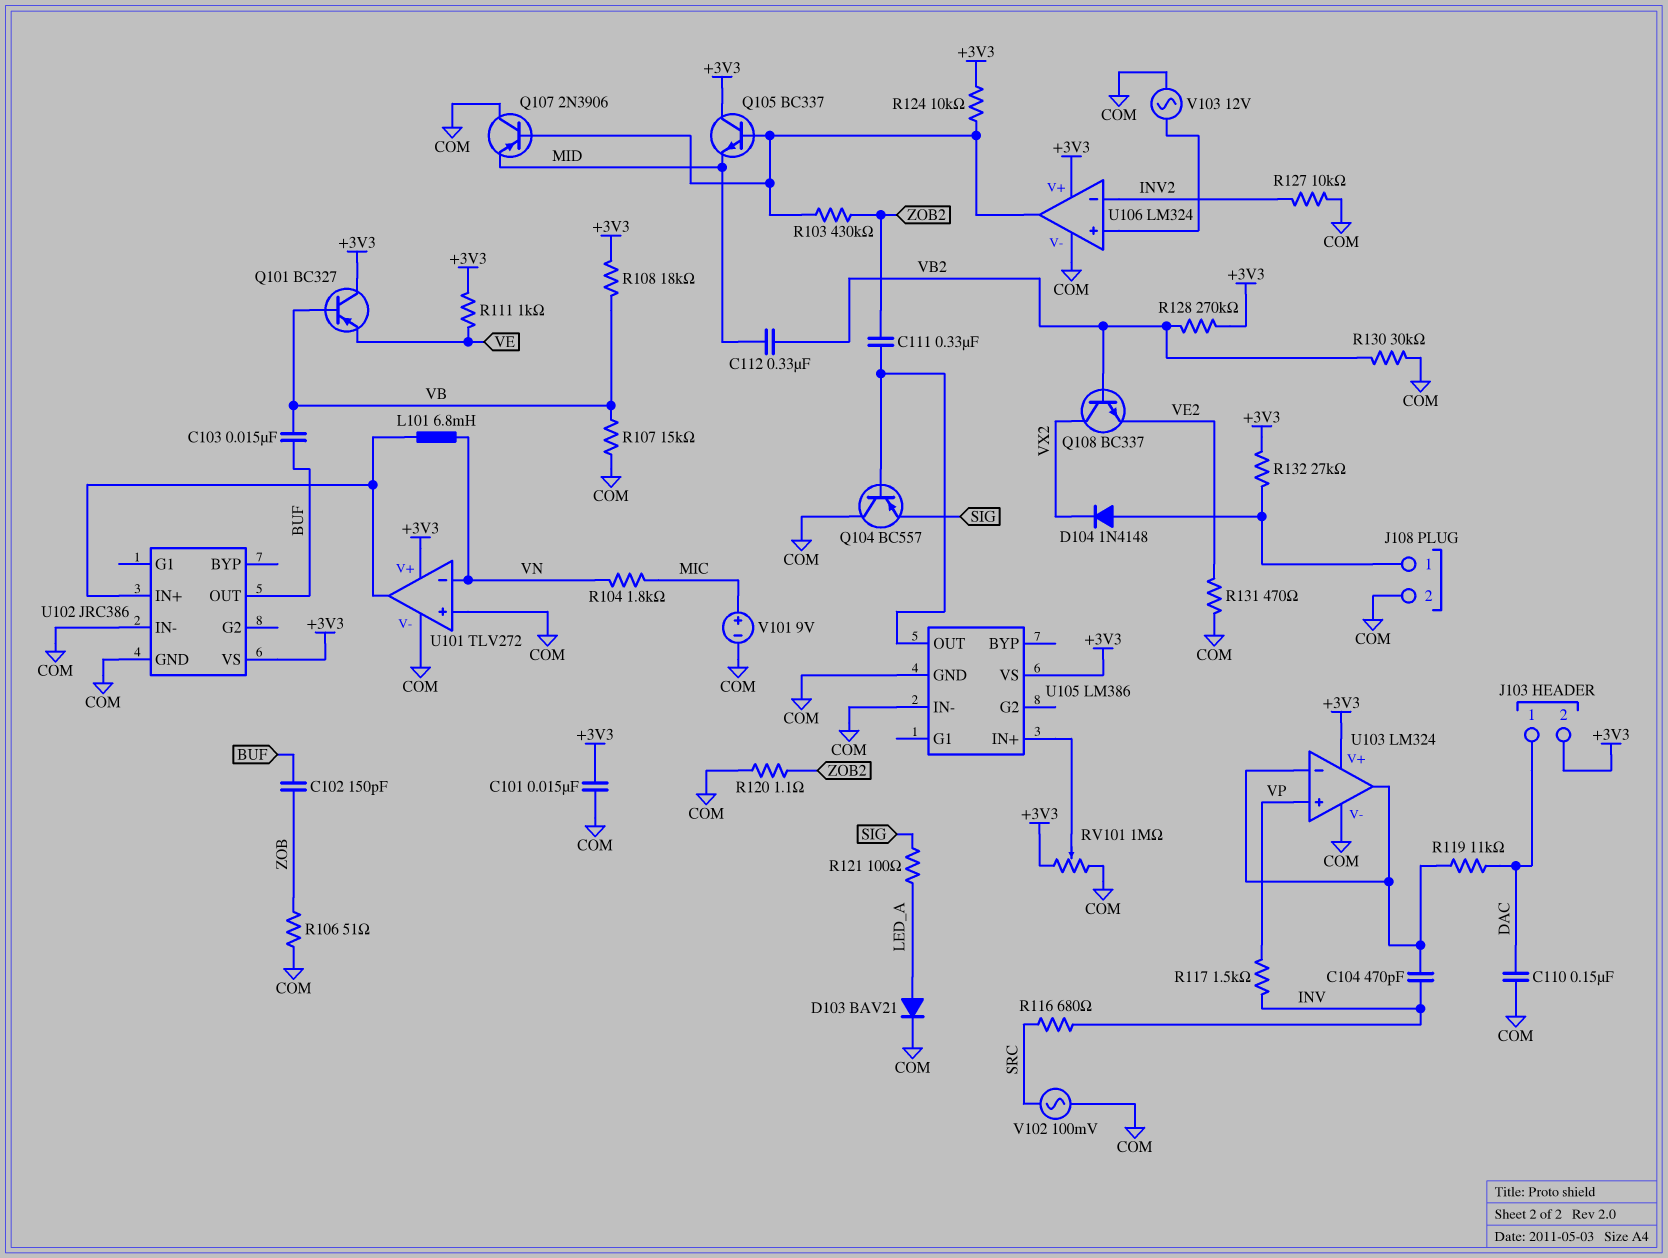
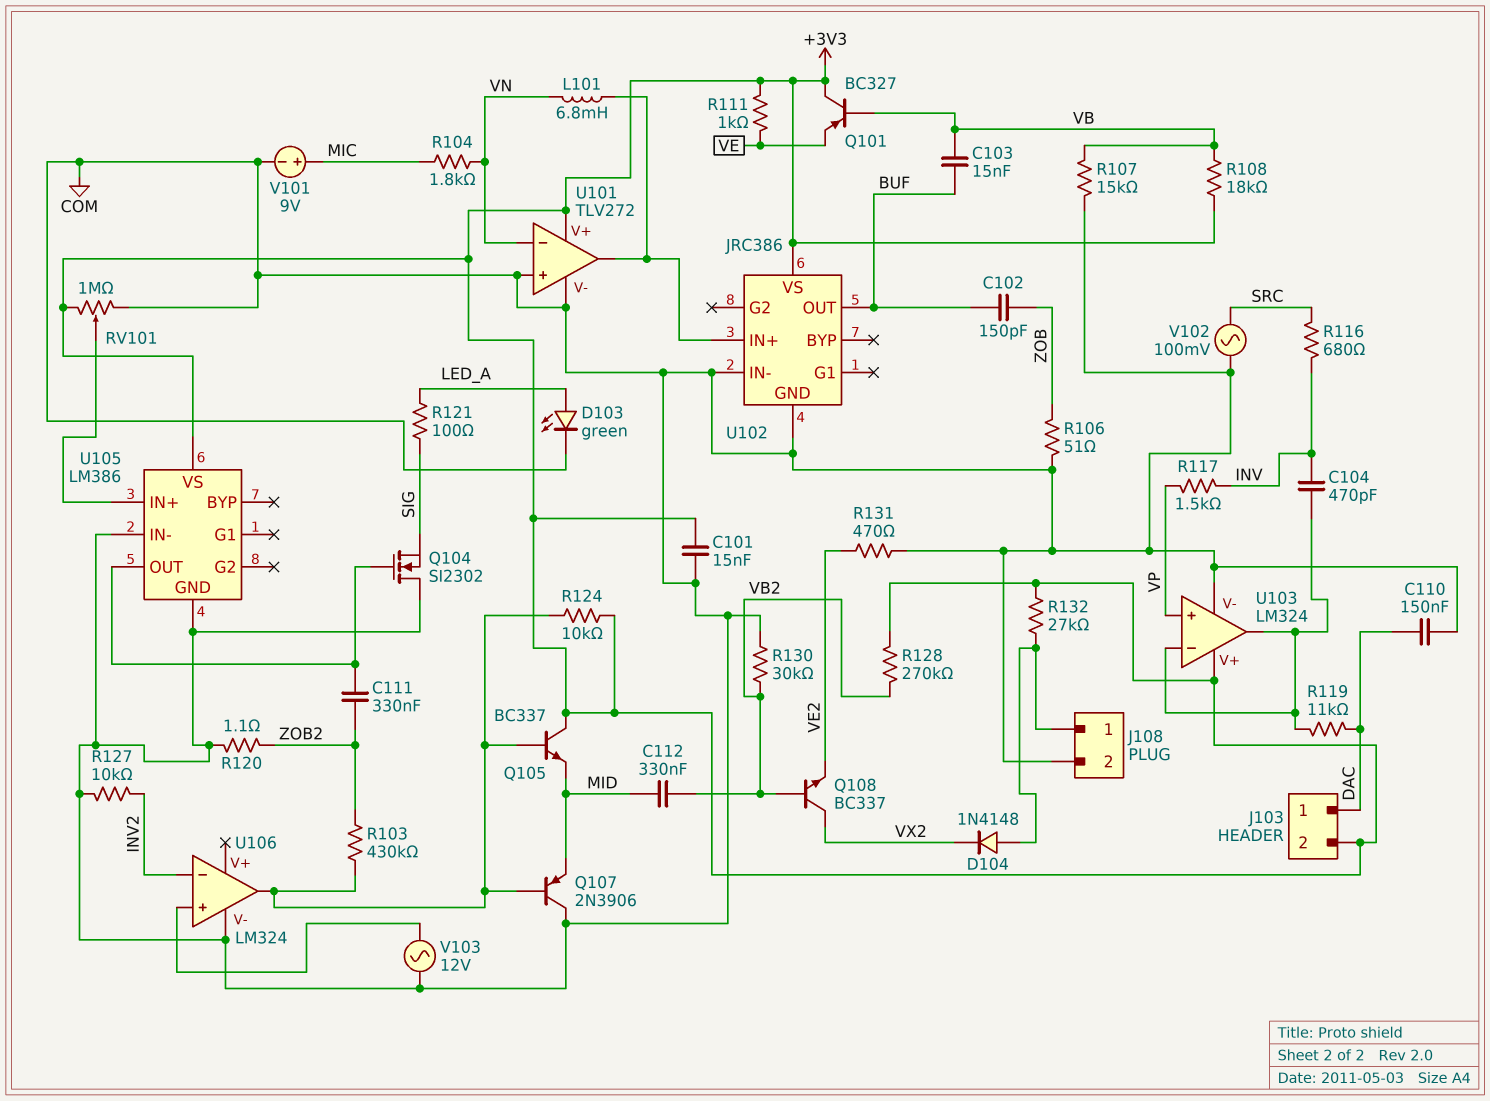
D103: diode BAV21 (A LED_A, K COM) -> LED green (A LED_A, K COM)
Q104: PNP BC557 (B U105/OUT, C COM, E SIG) -> NMOS SI2302 (G U105/OUT, D COM, S SIG)
U106 pin V+: +3V3 -> none

